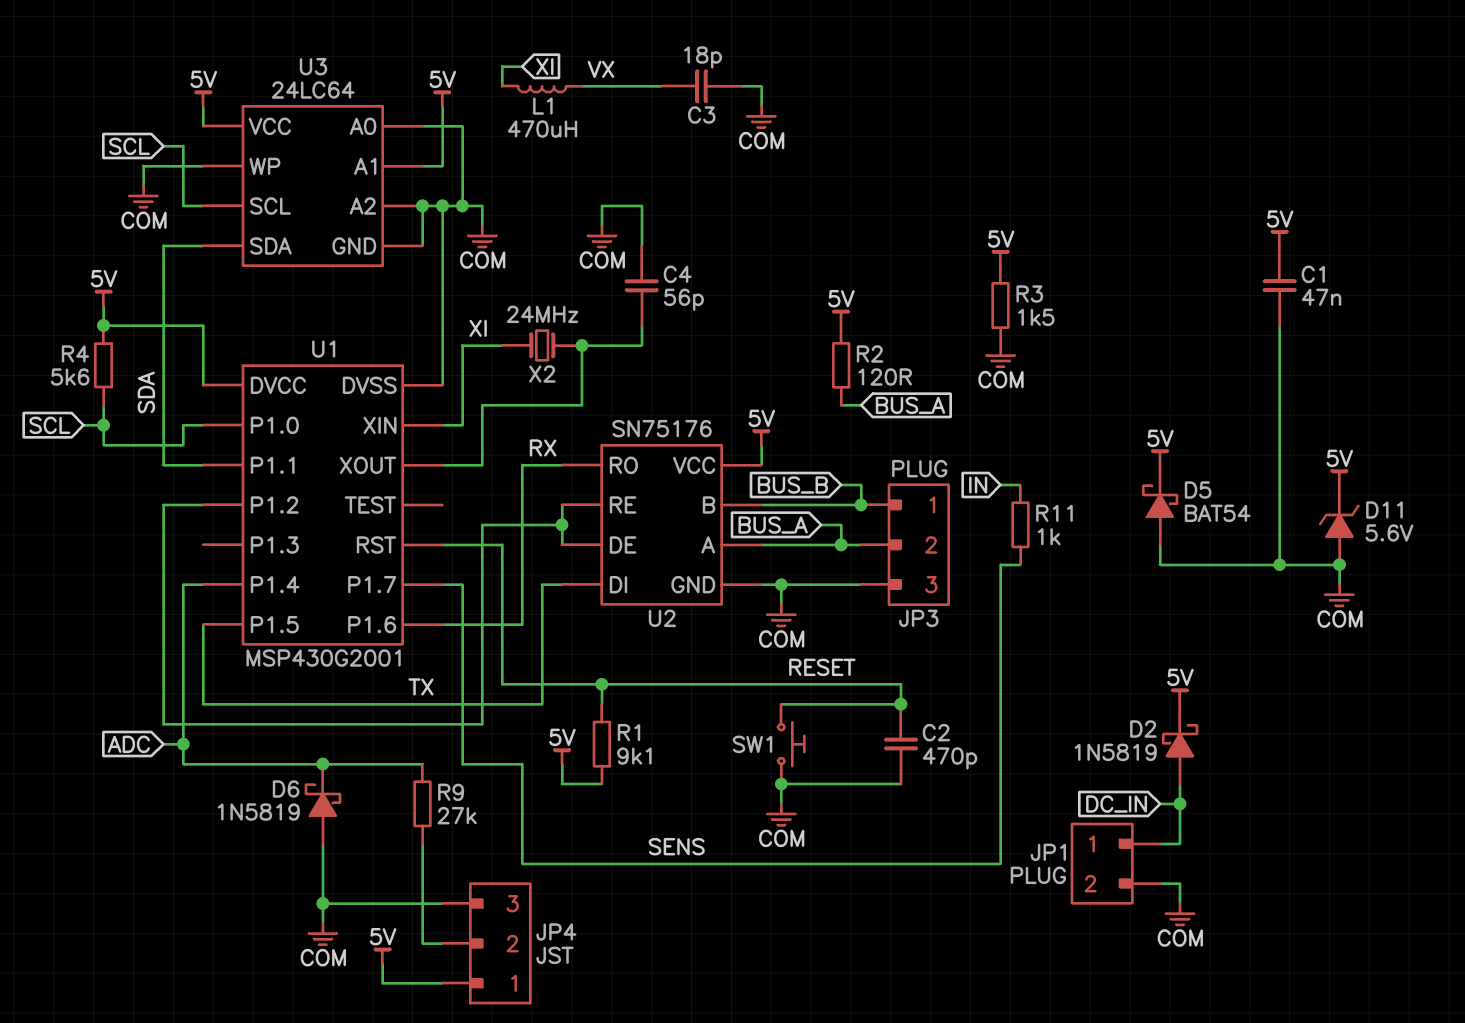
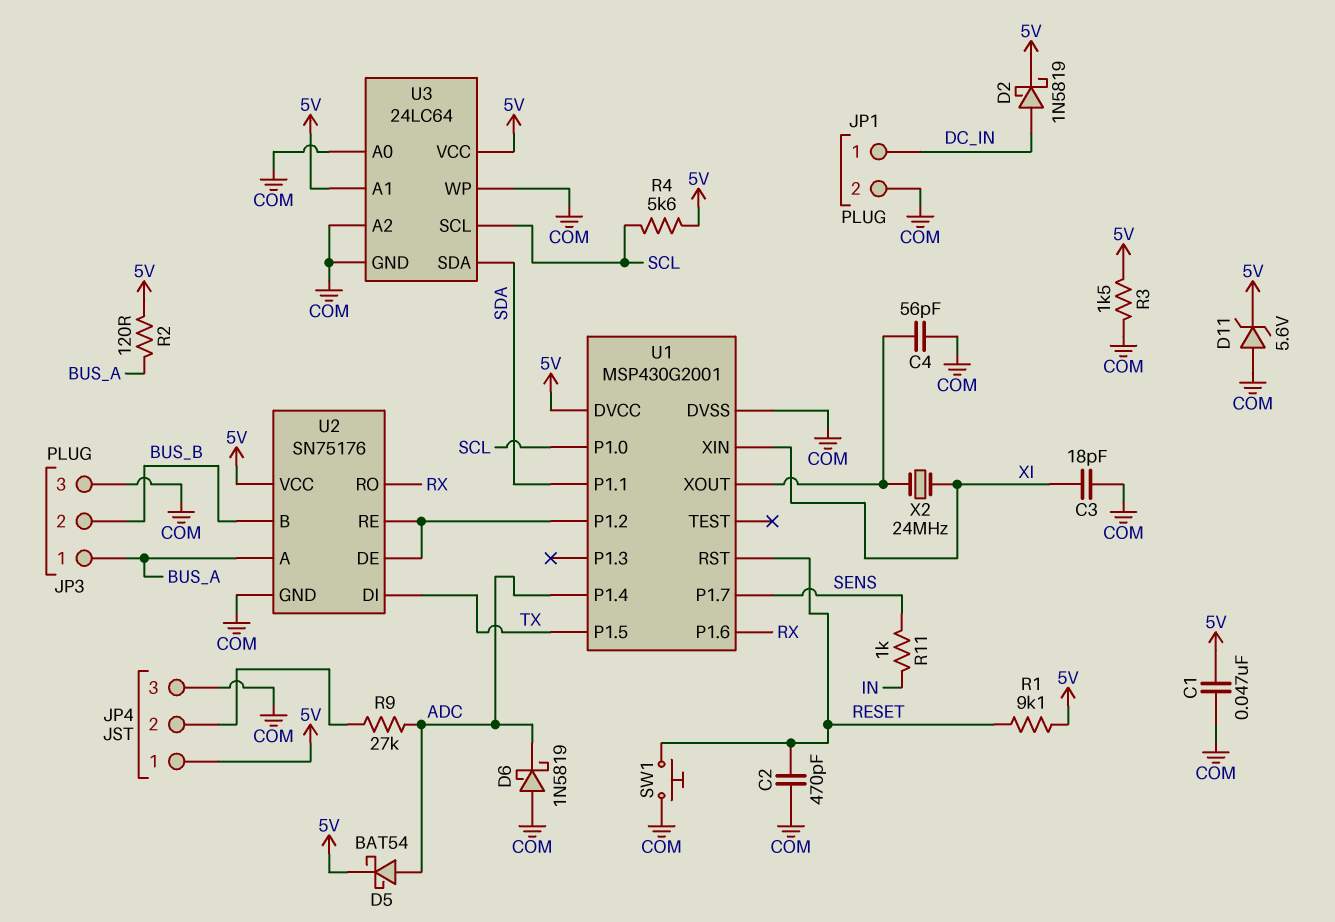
C3: 18pF (COM, VX) -> 18pF (COM, XI)
D5: schottky BAT54 (A COM, K 5V) -> schottky BAT54 (A ADC, K 5V)
JP3 pin 1: BUS_B -> BUS_A
JP3 pin 2: BUS_A -> BUS_B
L1: 470uH (VX, XI) -> none

